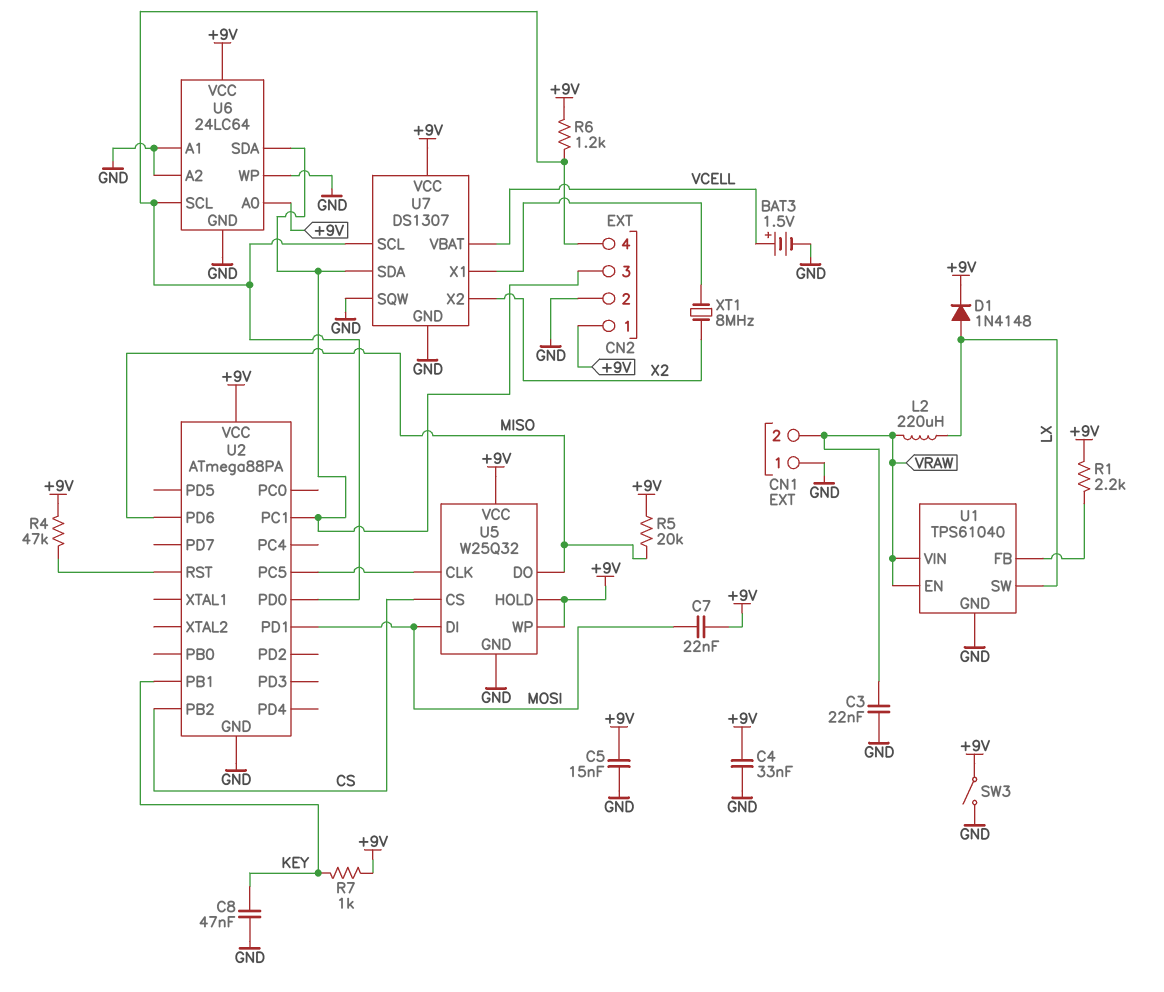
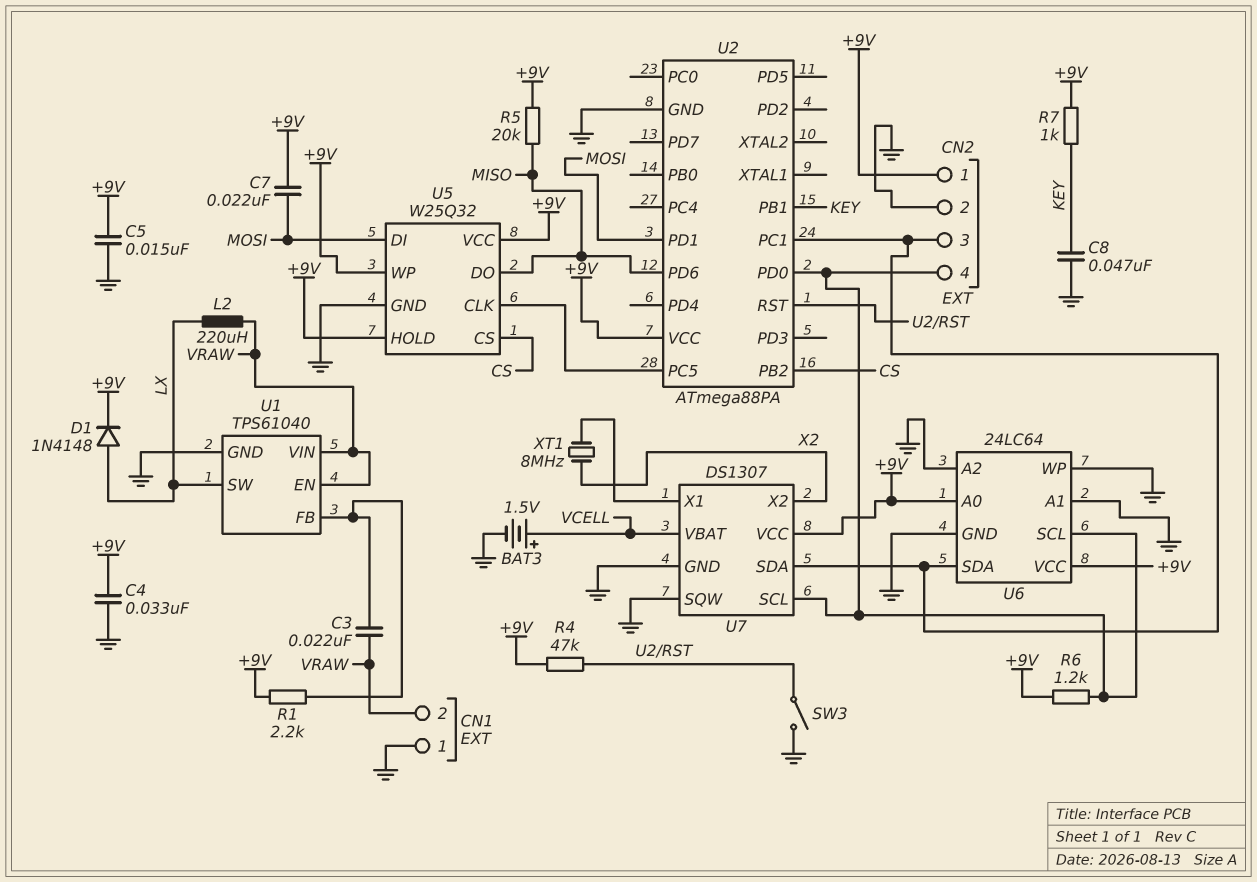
C3: 22nF (GND, VRAW) -> 22nF (U1/FB, VRAW)
SW3: switch (+9V, GND) -> switch (GND, U2/RST)

